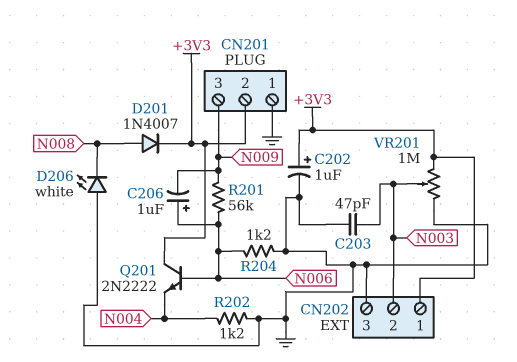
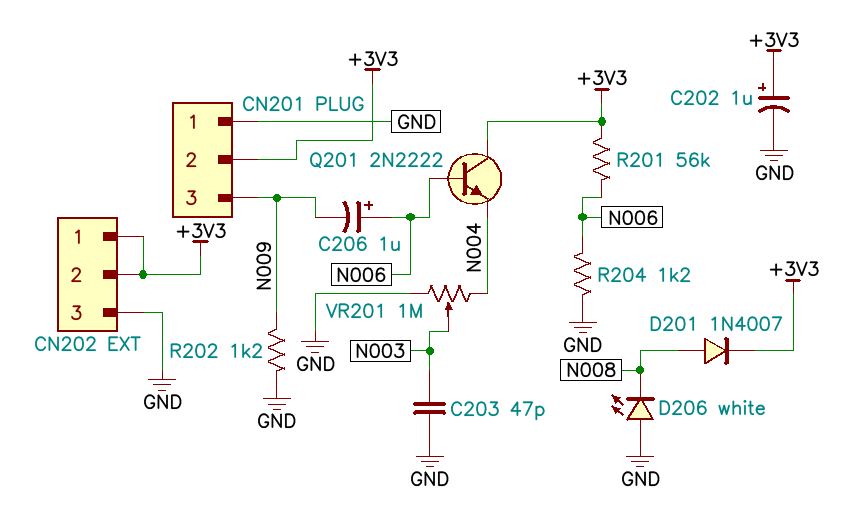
CN202 pin 2: N003 -> +3V3
R201: 56k (N006, N009) -> 56k (+3V3, N006)
R202: 1.2k (GND, N004) -> 1.2k (GND, N009)
VR201: 1M (+3V3, GND, wiper N003) -> 1M (GND, N004, wiper N003)

